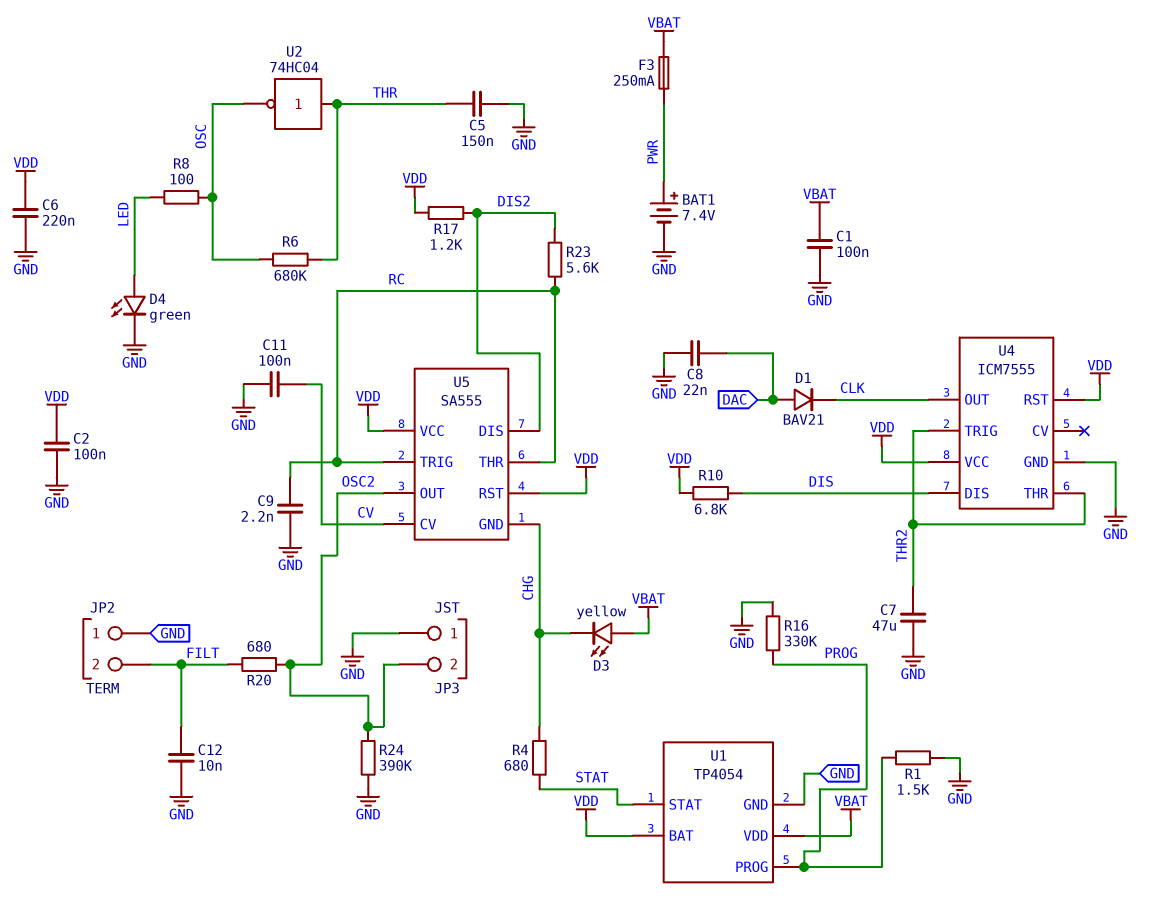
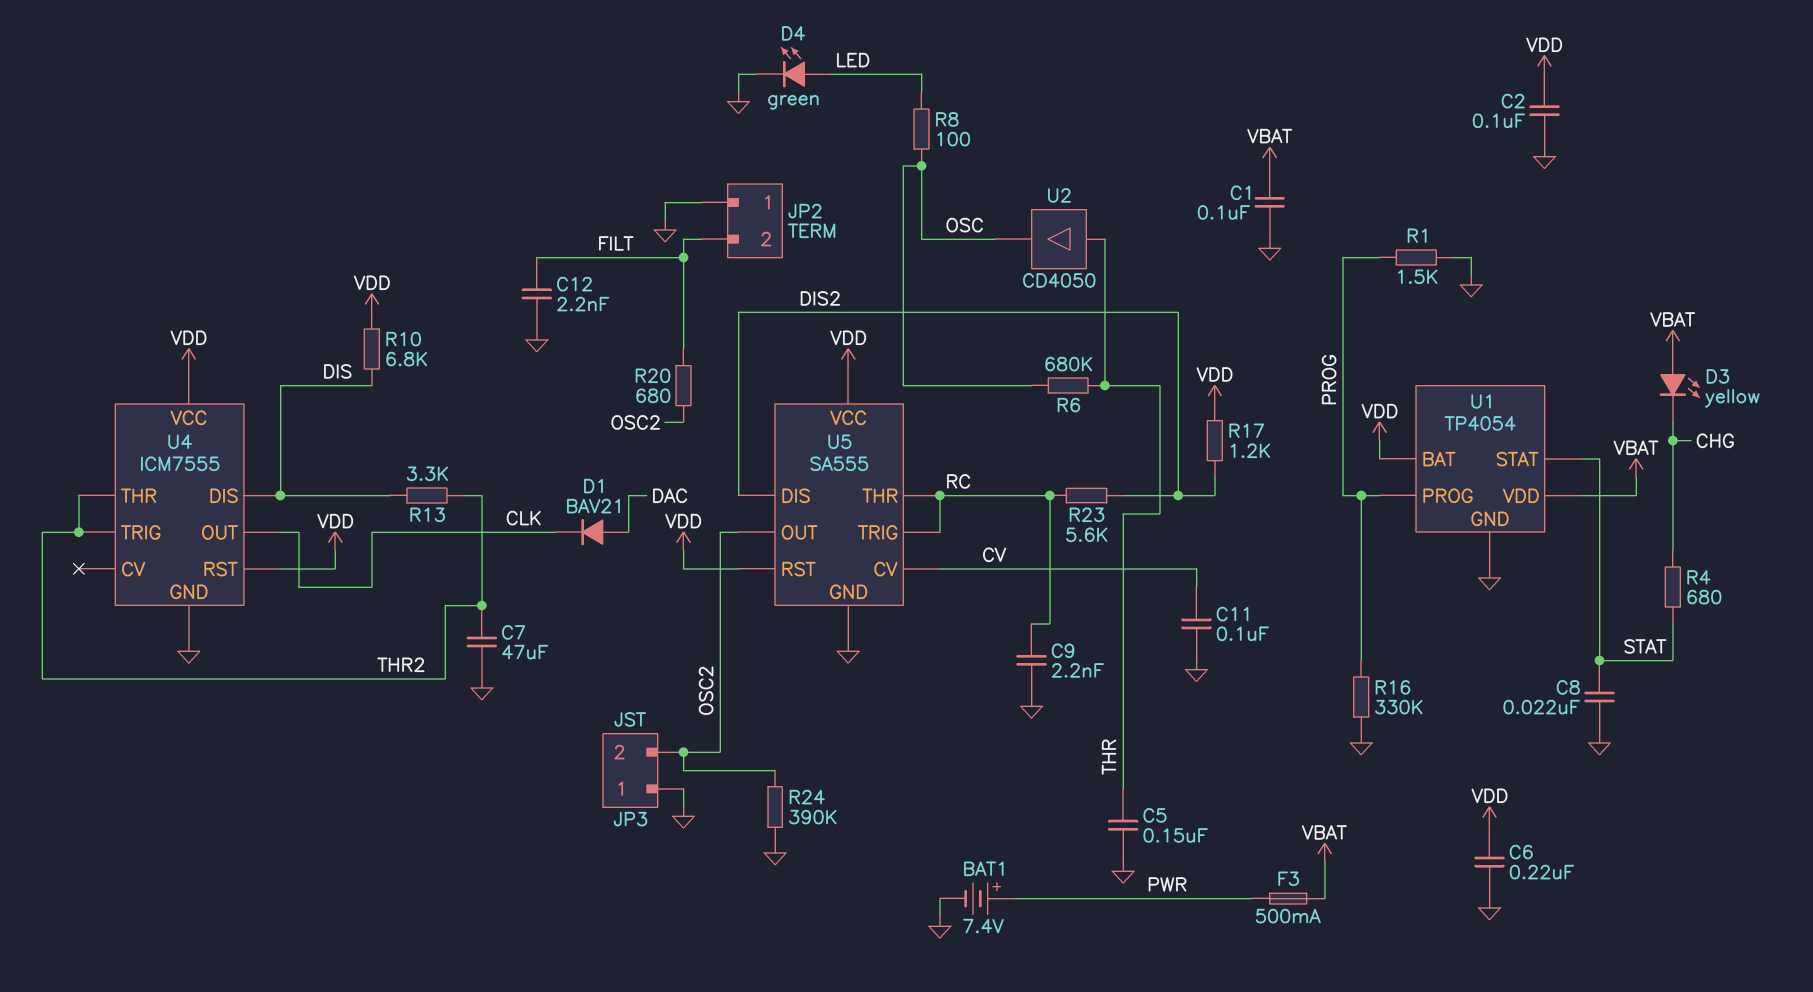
C8: 22nF (DAC, GND) -> 22nF (GND, STAT)
C12: 10nF (FILT, GND) -> 2.2nF (FILT, GND)
F3: 250mA (PWR, VBAT) -> 500mA (PWR, VBAT)
R13: none -> 3.3k (DIS, THR2)
U2: NOT 74HC04 (in THR, out OSC) -> buffer CD4050 (in THR, out OSC)
U5 pin GND: CHG -> GND

